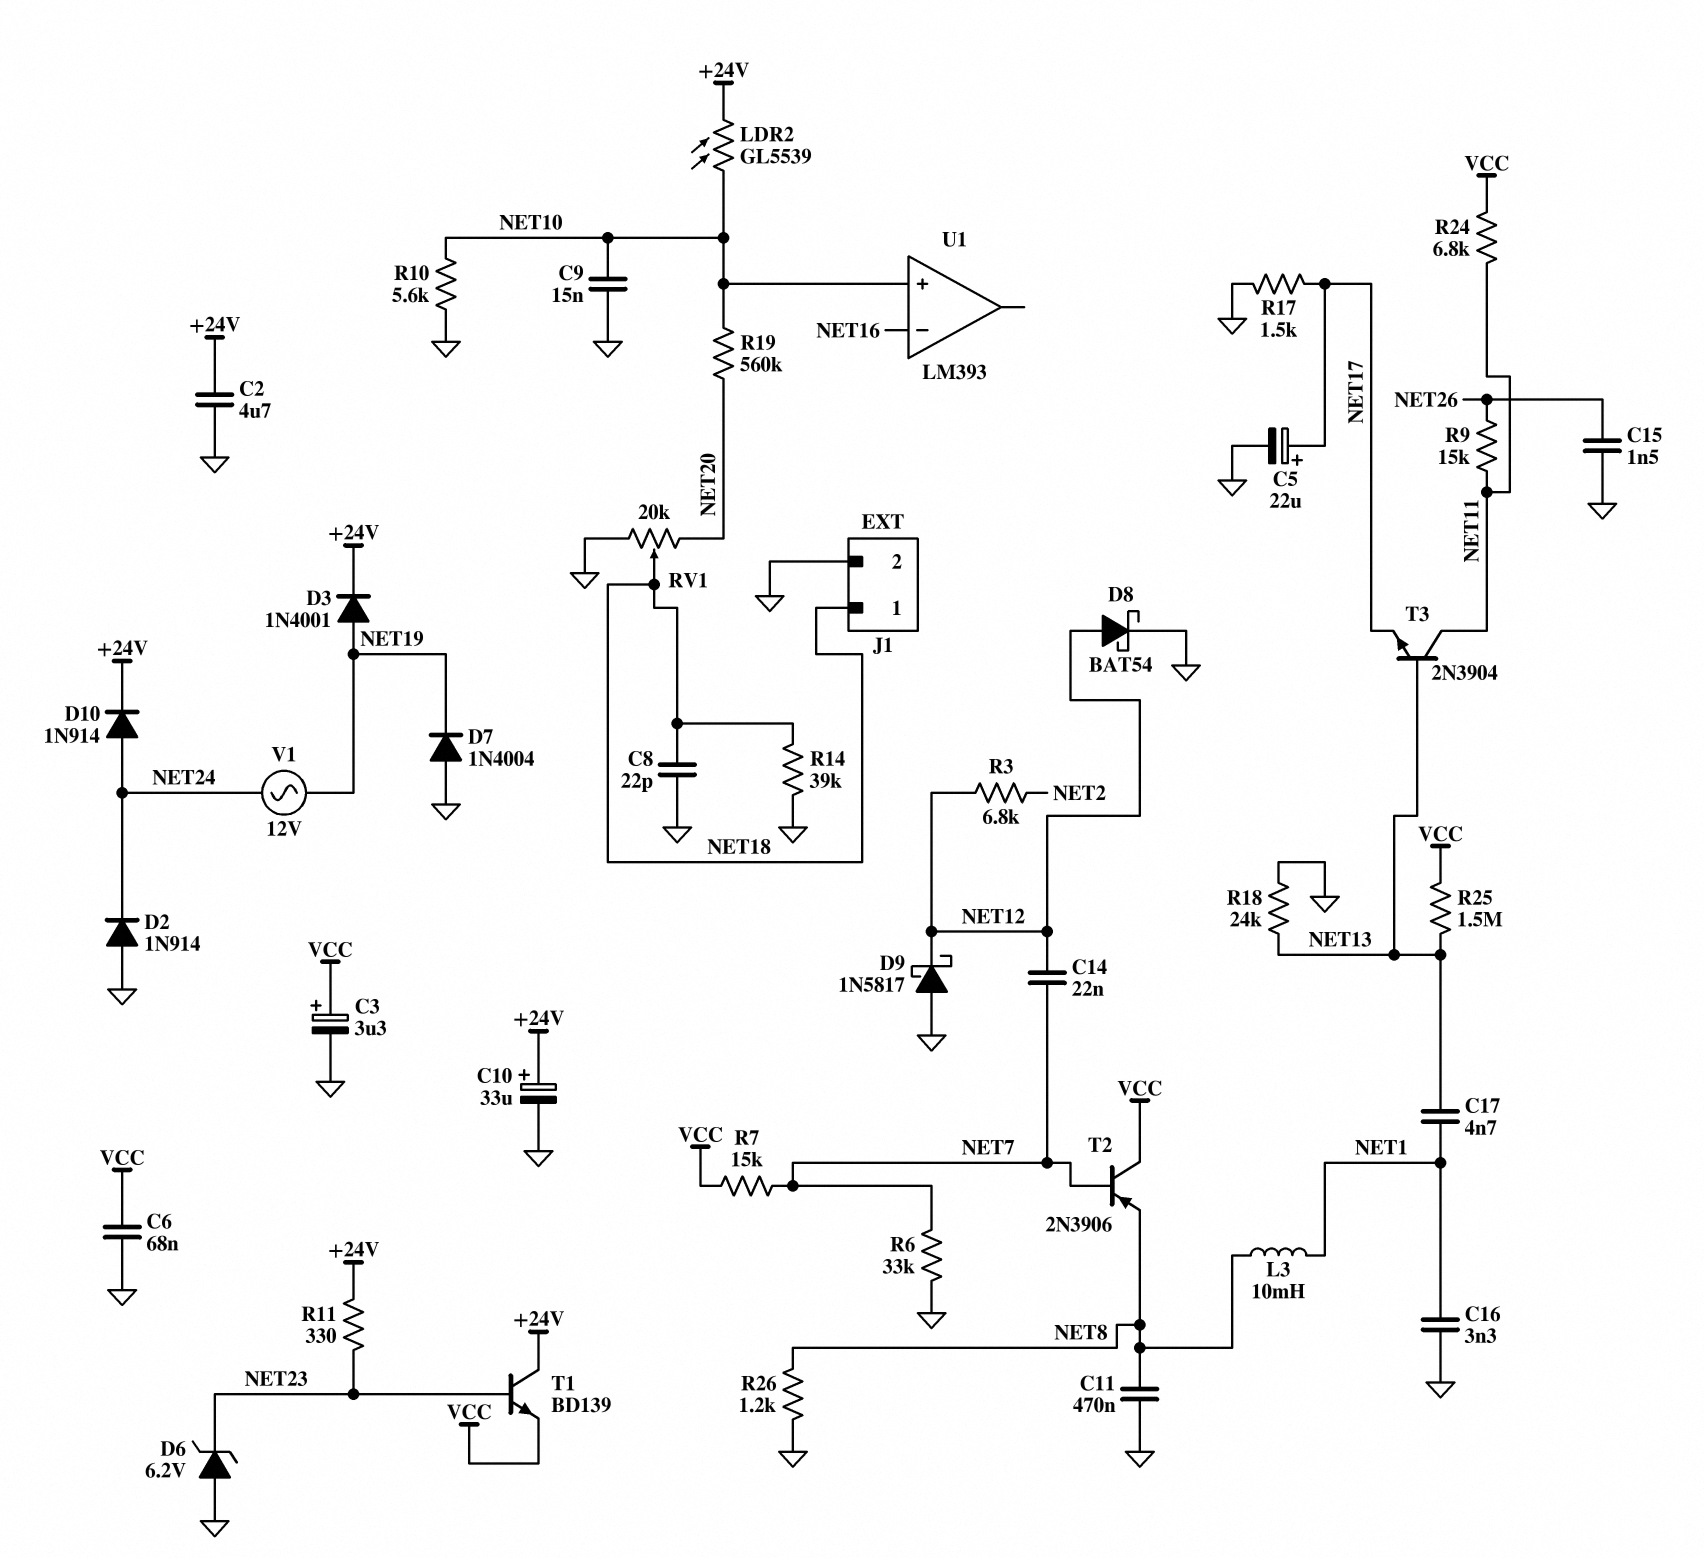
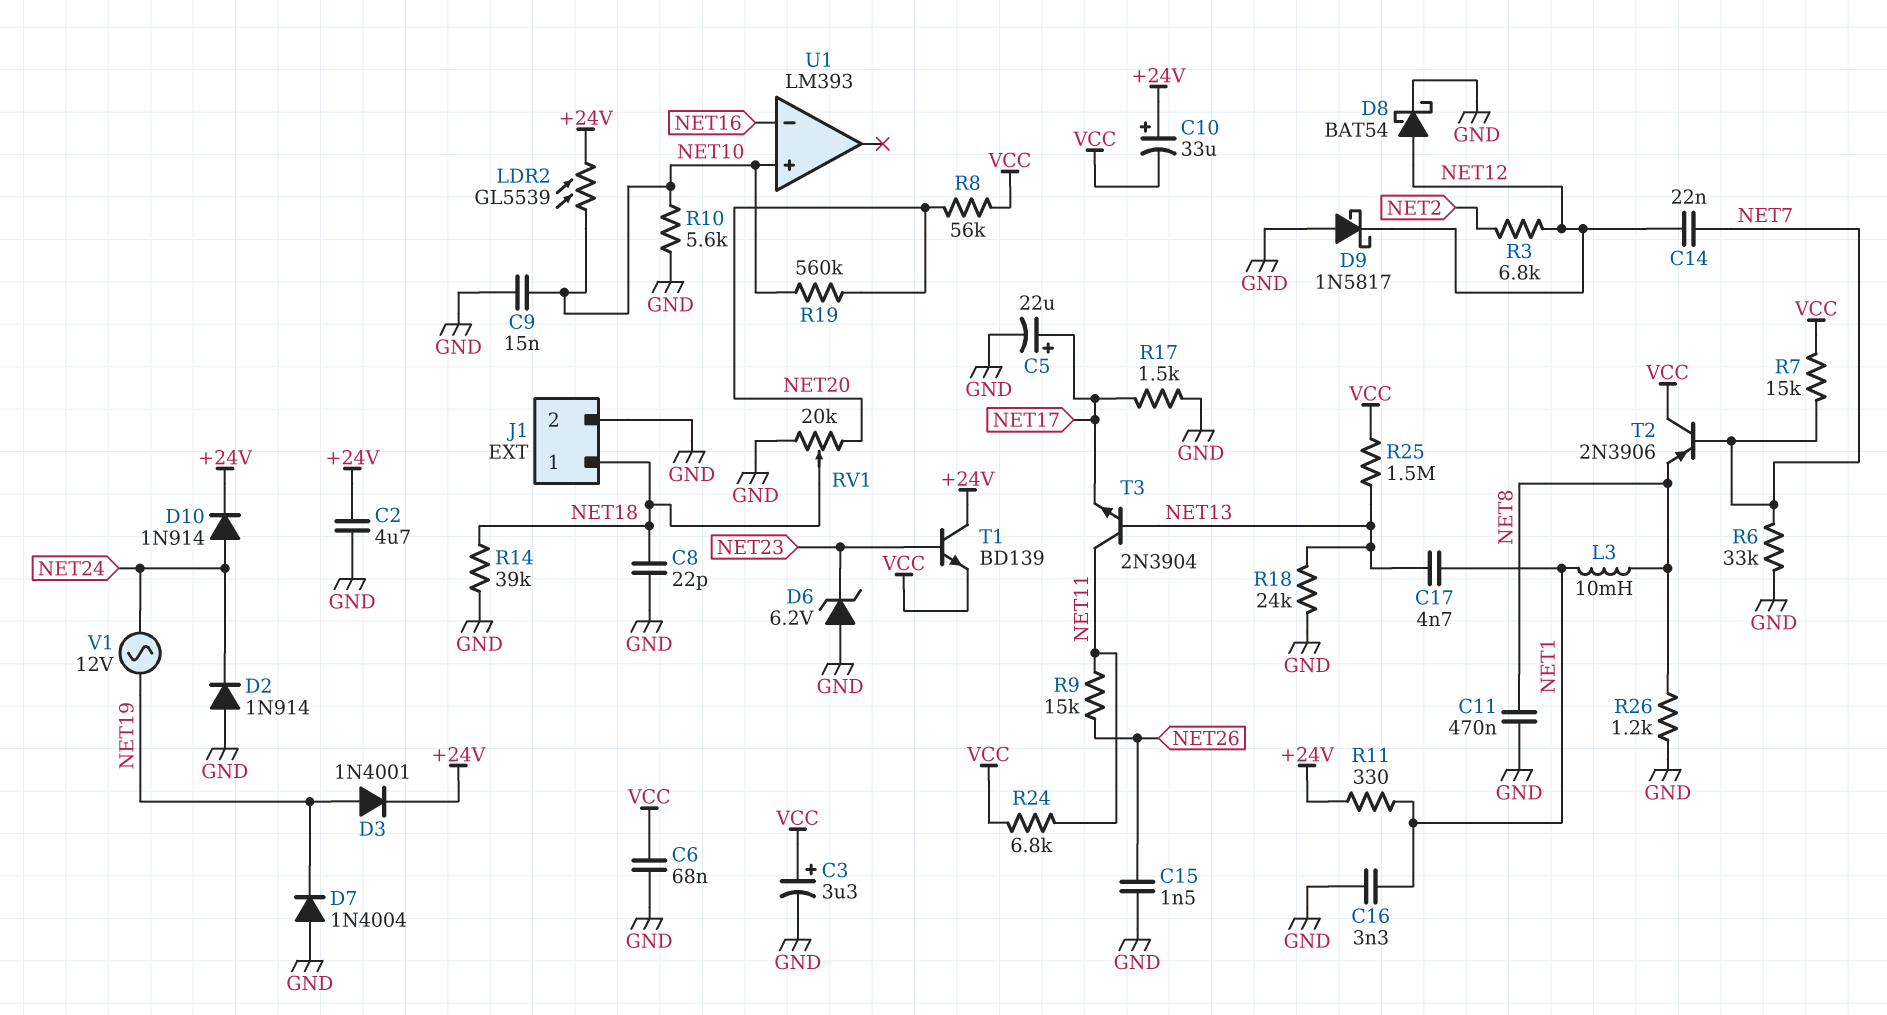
C10: 33uF (plus +24V, minus GND) -> 33uF (plus +24V, minus VCC)
R8: none -> 56k (NET20, VCC)
R11: 330 (+24V, NET23) -> 330 (+24V, NET1)

